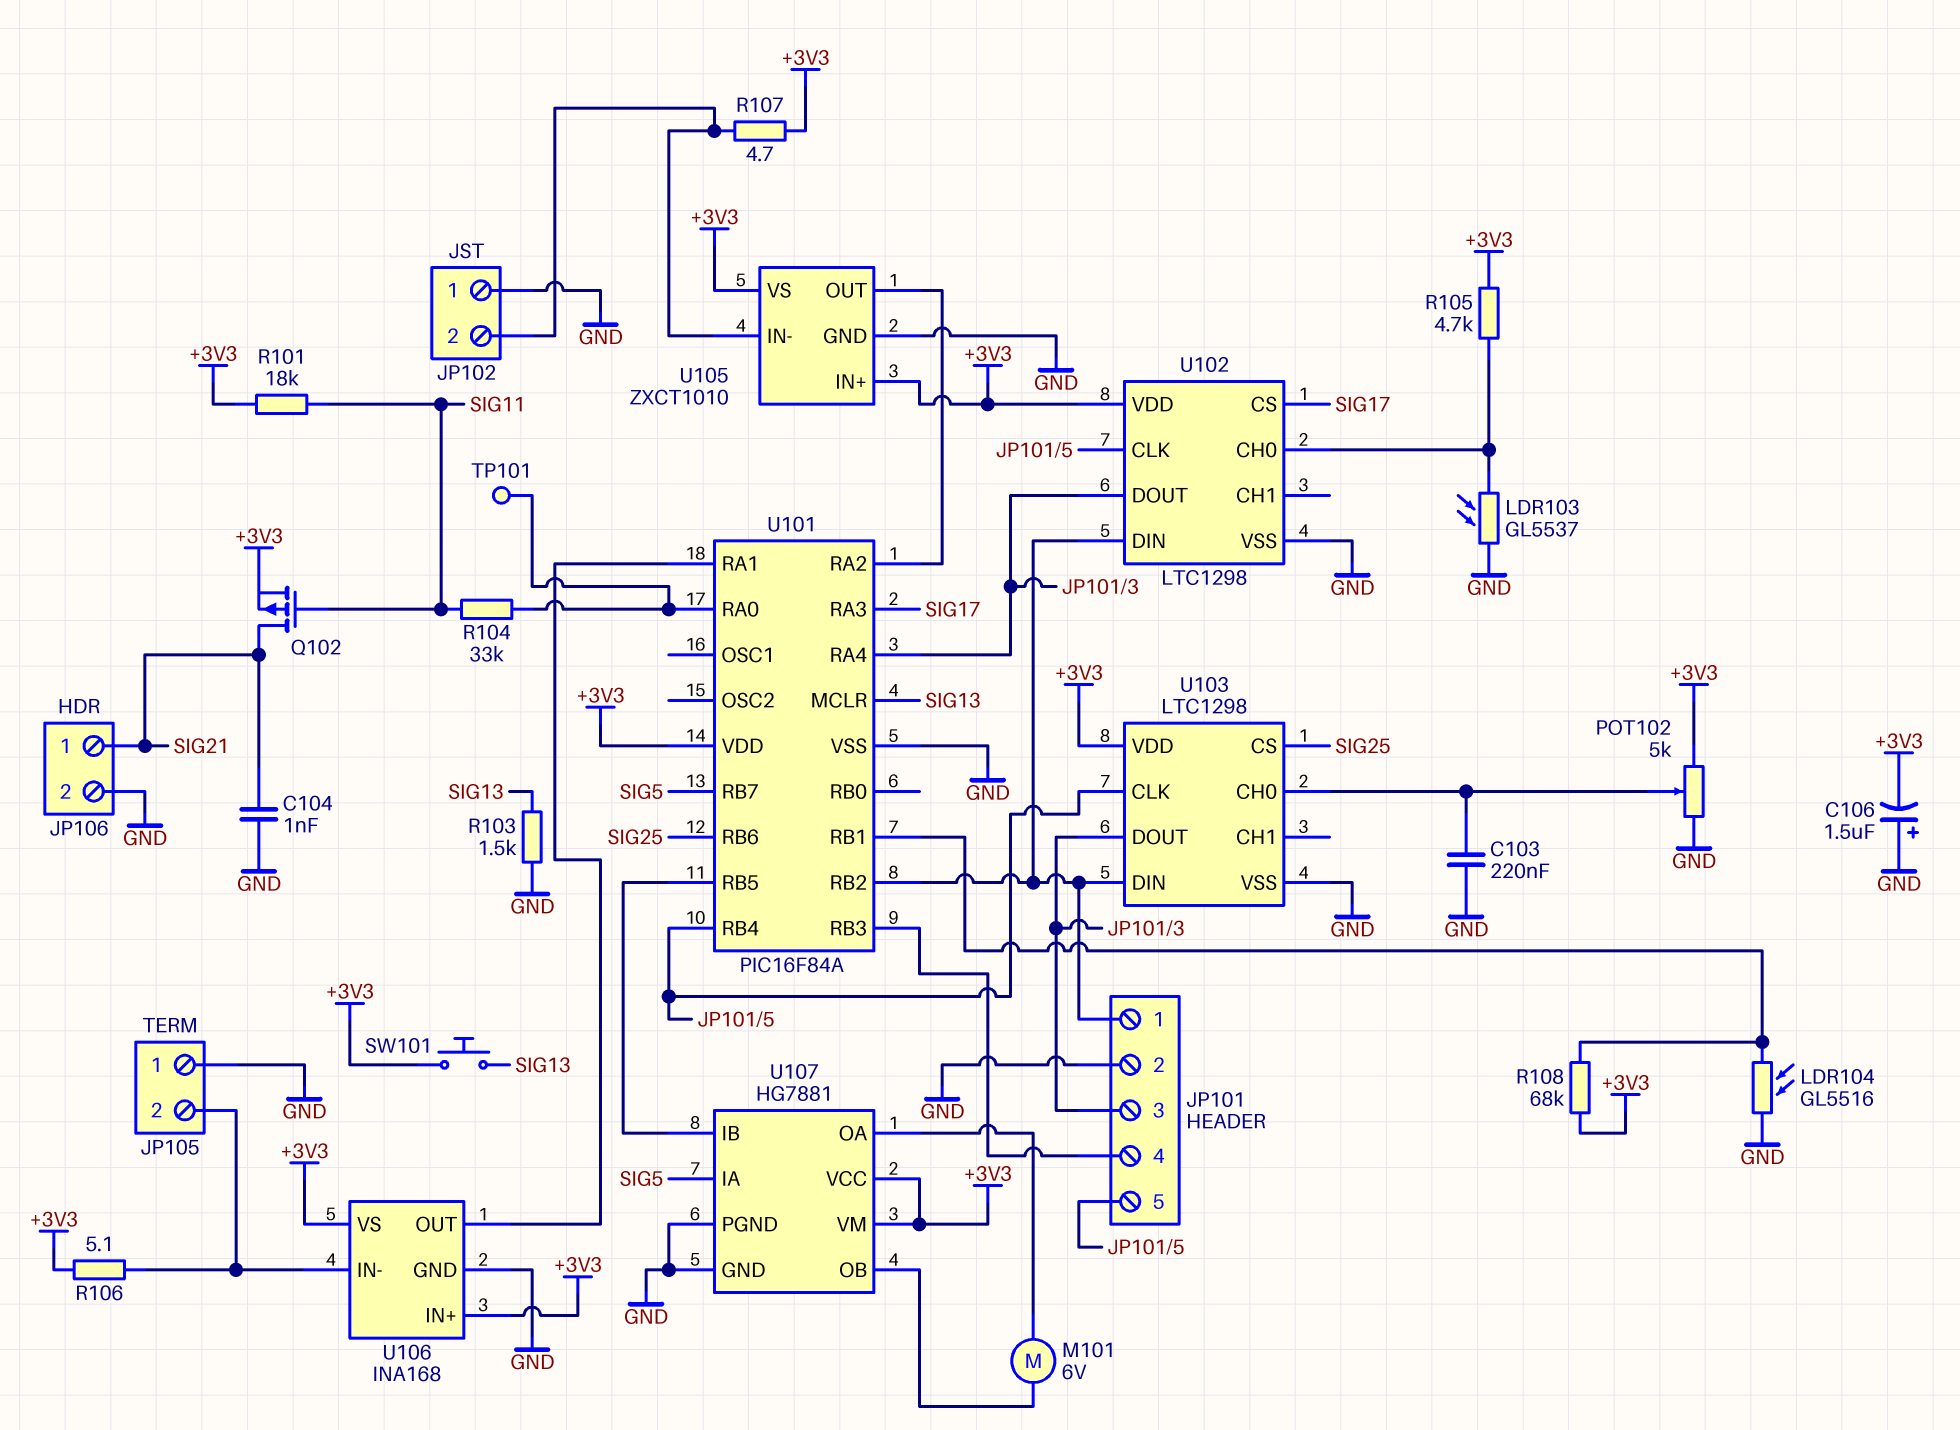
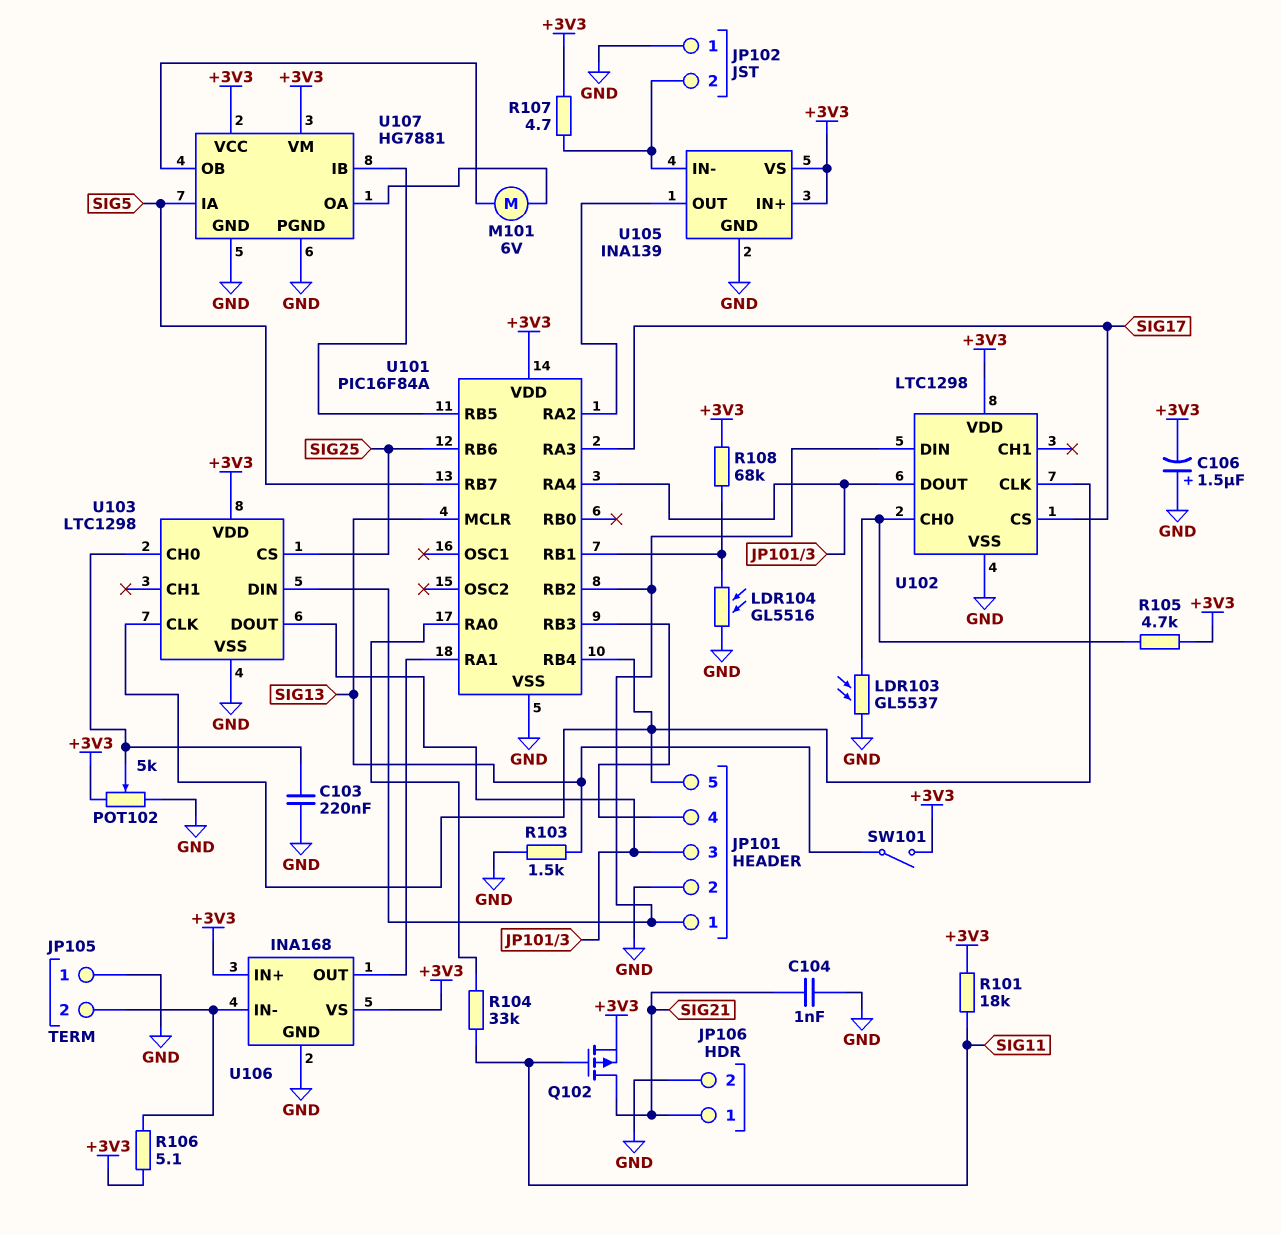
SW101: button (+3V3, SIG13) -> switch (+3V3, SIG13)
TP101: test point (U101/RA0) -> none
U105: ZXCT1010 -> INA139

